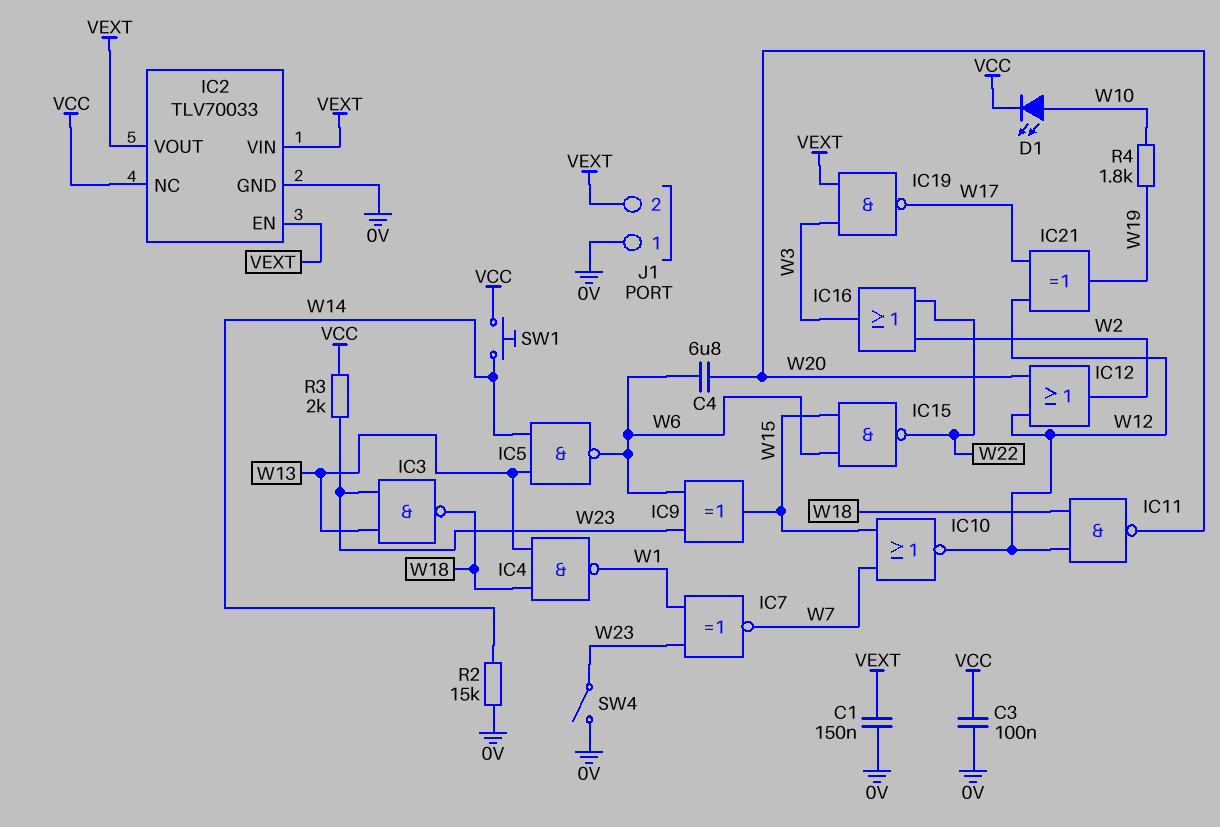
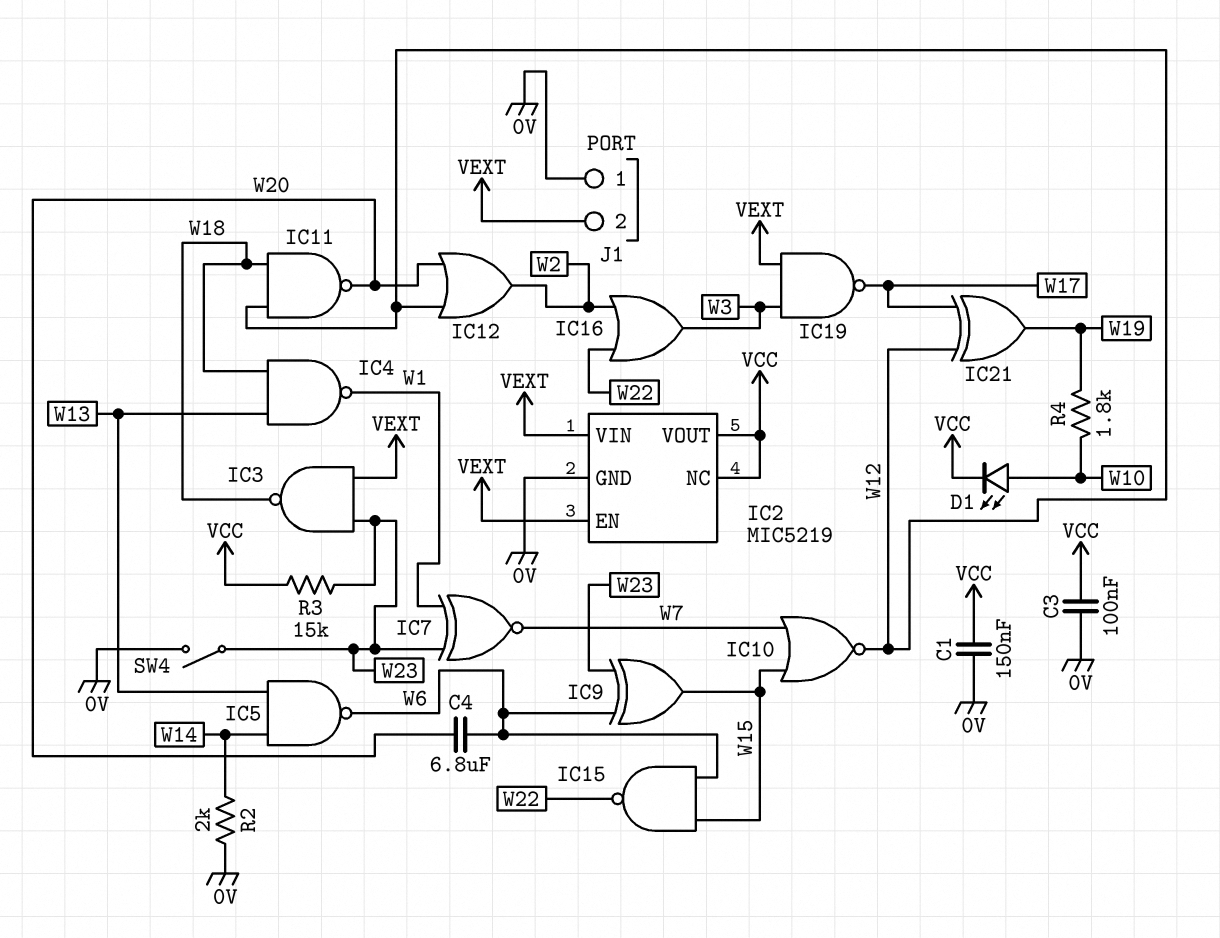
C1: 150nF (0V, VEXT) -> 150nF (0V, VCC)
IC2: TLV70033 -> MIC5219
IC2 pin VOUT: VEXT -> VCC
IC3: NAND (in W13, in W23, out W18) -> NAND (in VEXT, in W23, out W18)
R2: 15k (0V, W14) -> 2k (0V, W14)
R3: 2k (VCC, W23) -> 15k (VCC, W23)
SW1: button (VCC, W14) -> none

